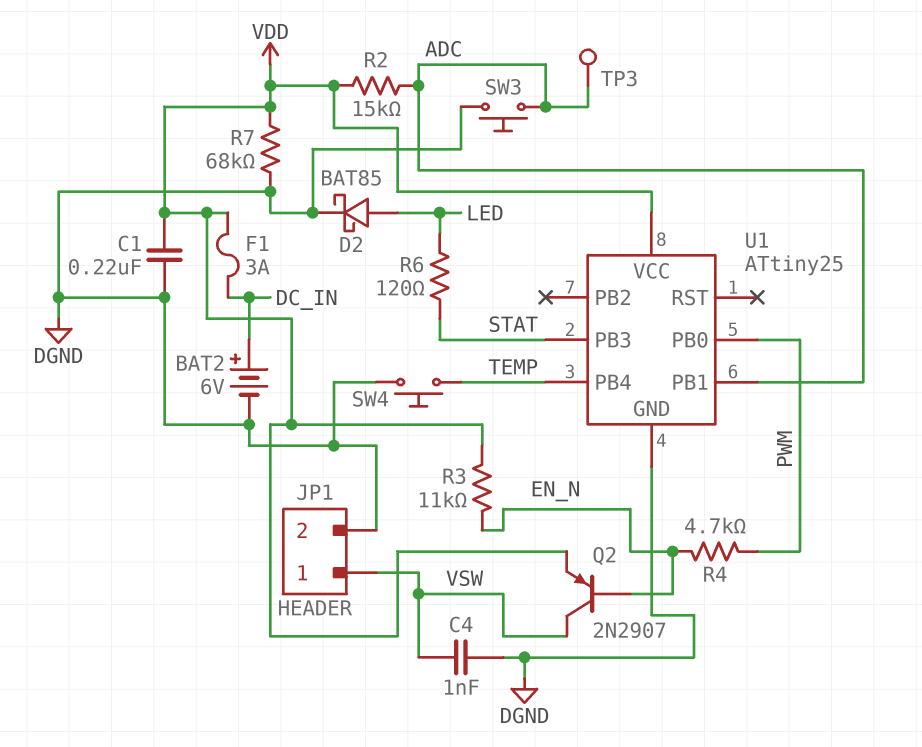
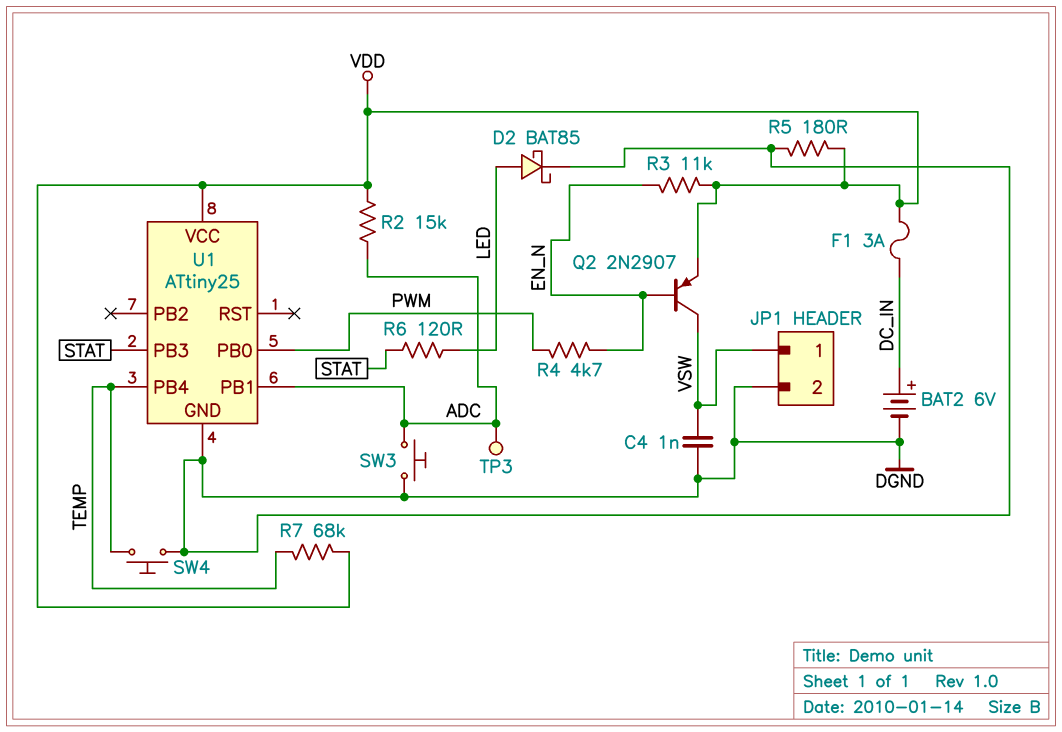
C1: 220nF (DGND, VDD) -> none
R5: none -> 180 (DGND, VDD)
R7: 68k (DGND, VDD) -> 68k (TEMP, VDD)

